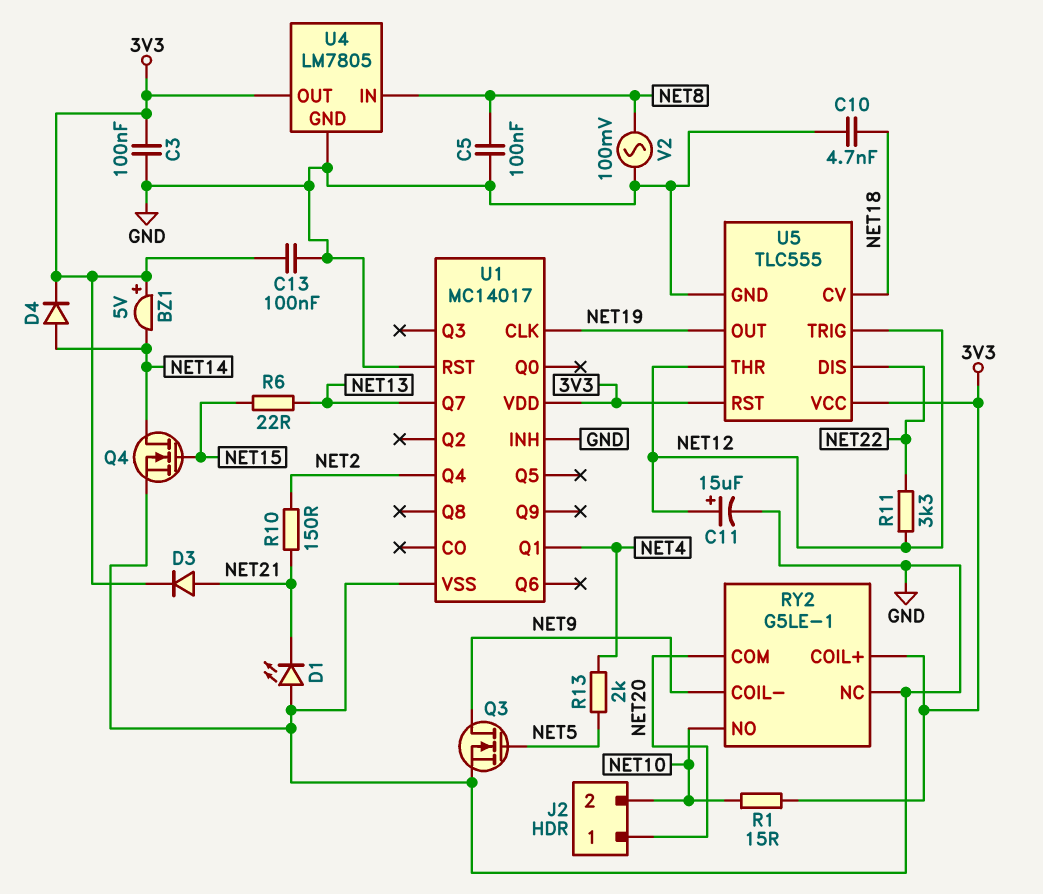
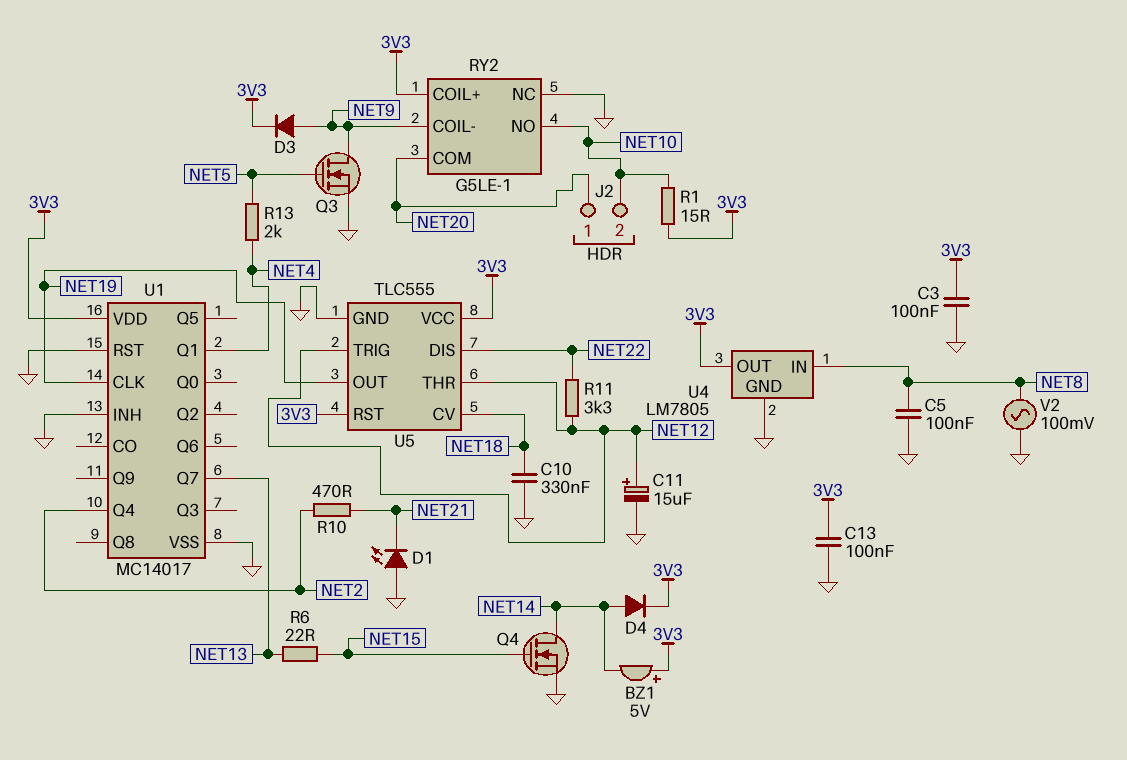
C10: 4.7nF (GND, NET18) -> 330nF (GND, NET18)
D3: diode (A NET21, K 3V3) -> diode (A NET9, K 3V3)
R10: 150 (NET2, NET21) -> 470 (NET2, NET21)

